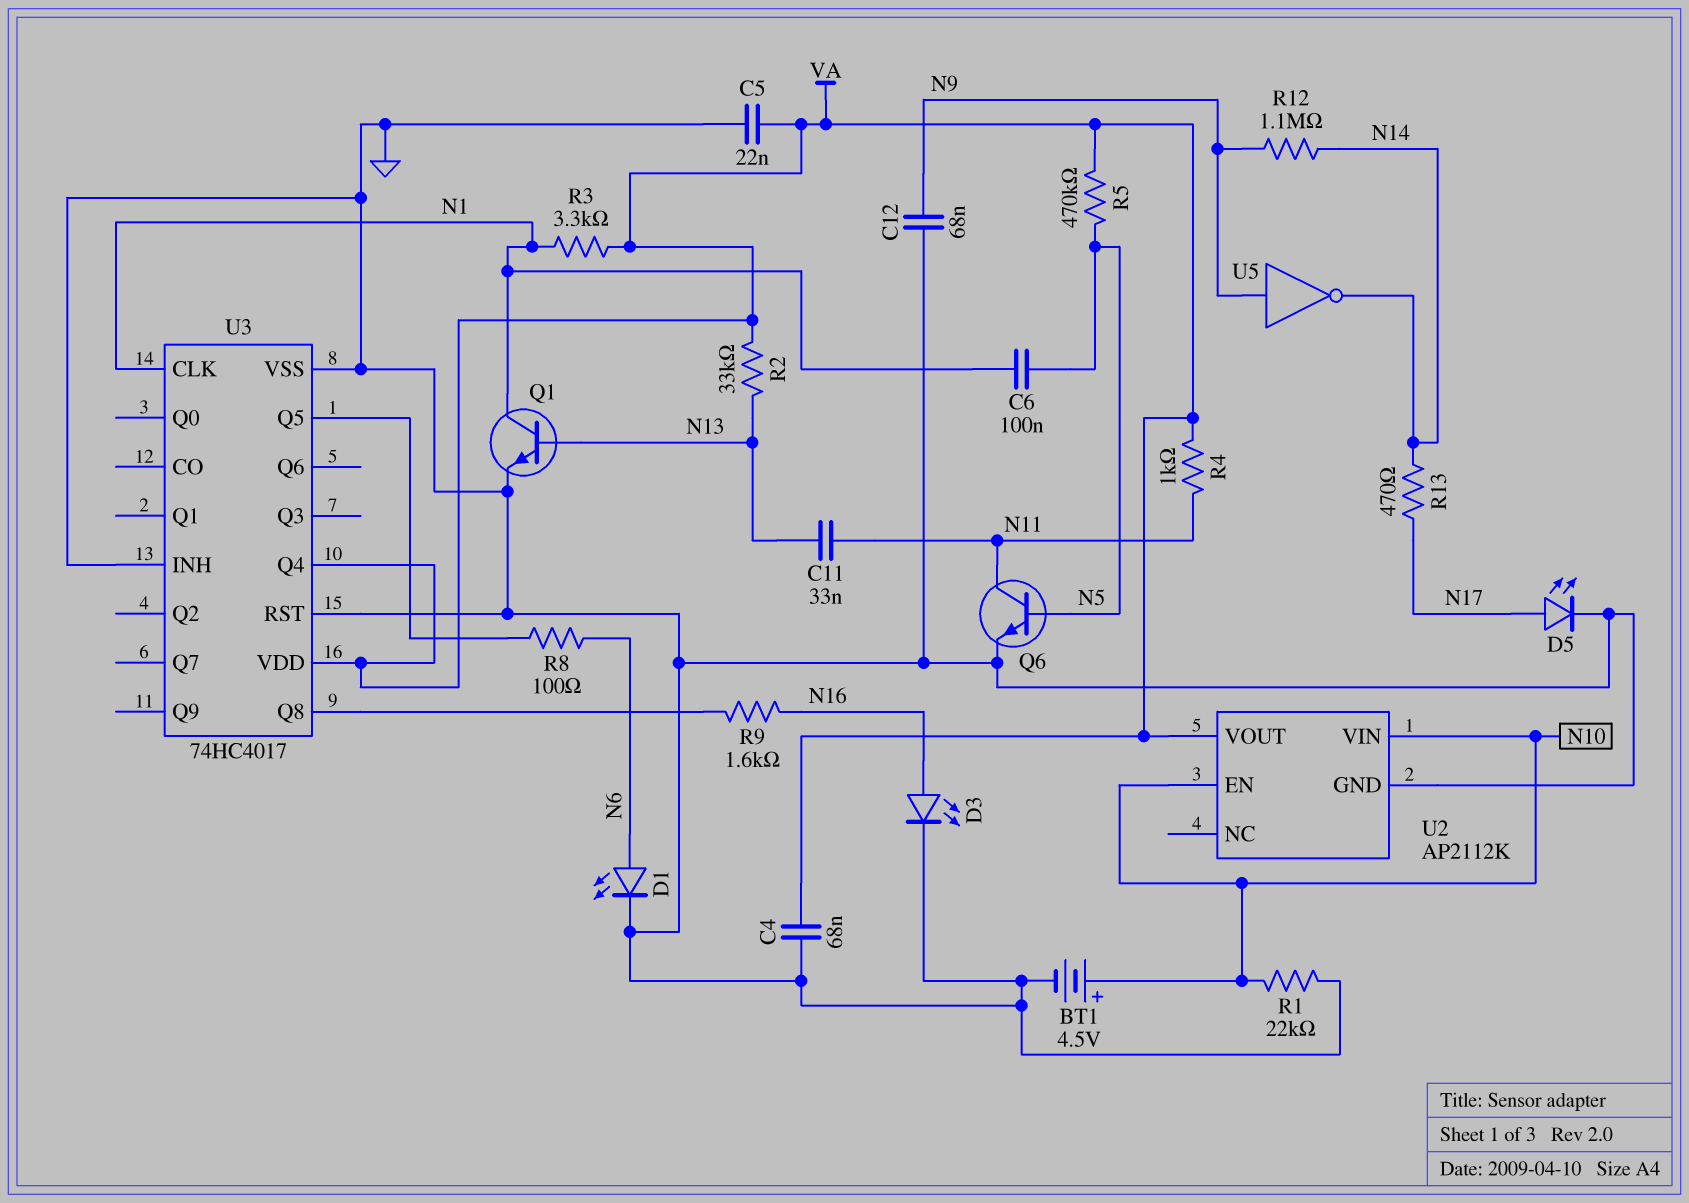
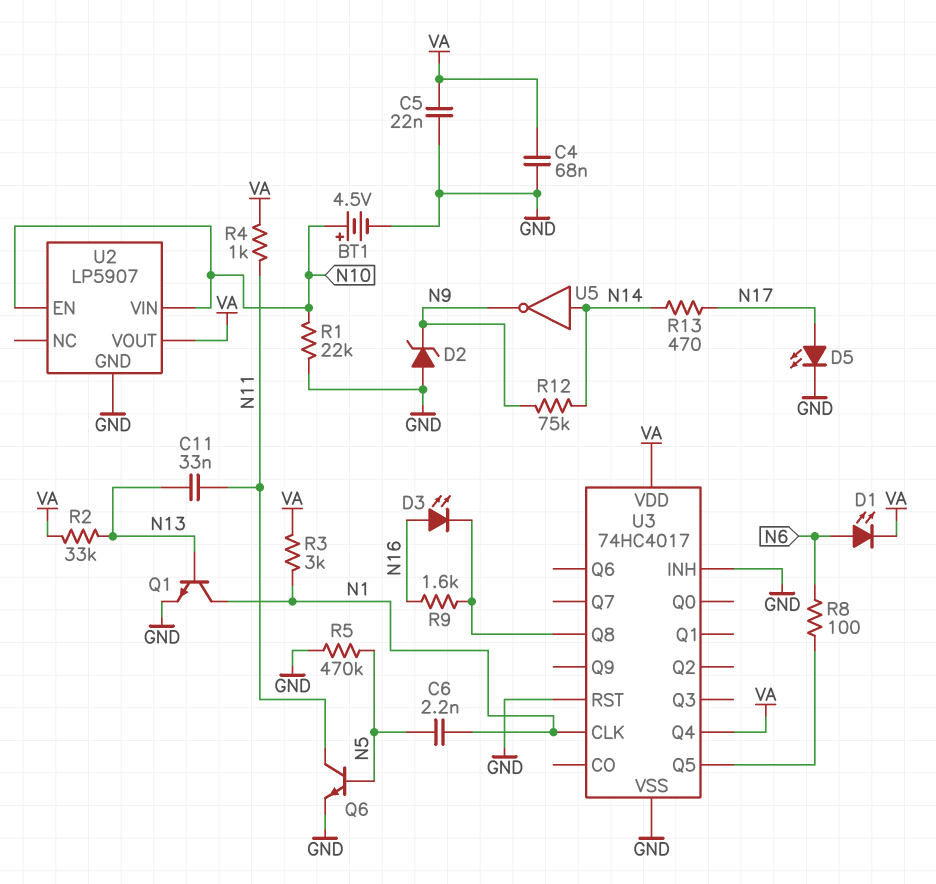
C6: 100nF (N1, N5) -> 2.2nF (N1, N5)
C12: 68nF (GND, N9) -> none
D1: LED (A N6, K GND) -> LED (A N6, K VA)
D2: none -> zener (A GND, K N9)
D3: LED (A N16, K GND) -> LED (A N16, K U3/Q8)
R3: 3.3k (N1, VA) -> 3k (N1, VA)
R5: 470k (N5, VA) -> 470k (GND, N5)
R12: 1.1M (N9, N14) -> 75k (N9, N14)
U2: AP2112K -> LP5907
U5: NOT (in N9, out N14) -> NOT (in N14, out N9)

